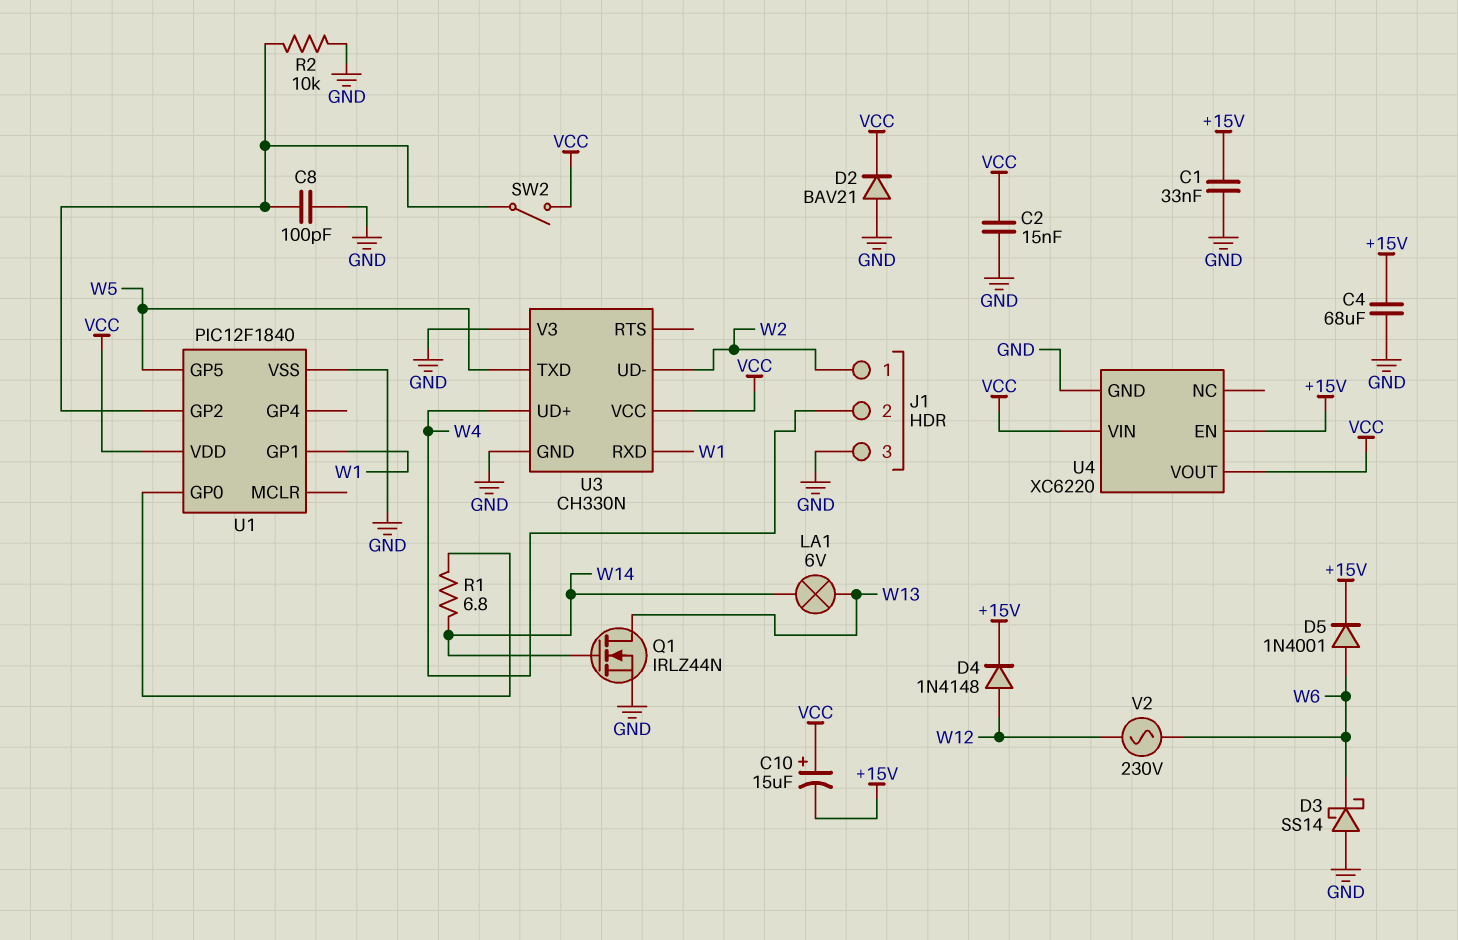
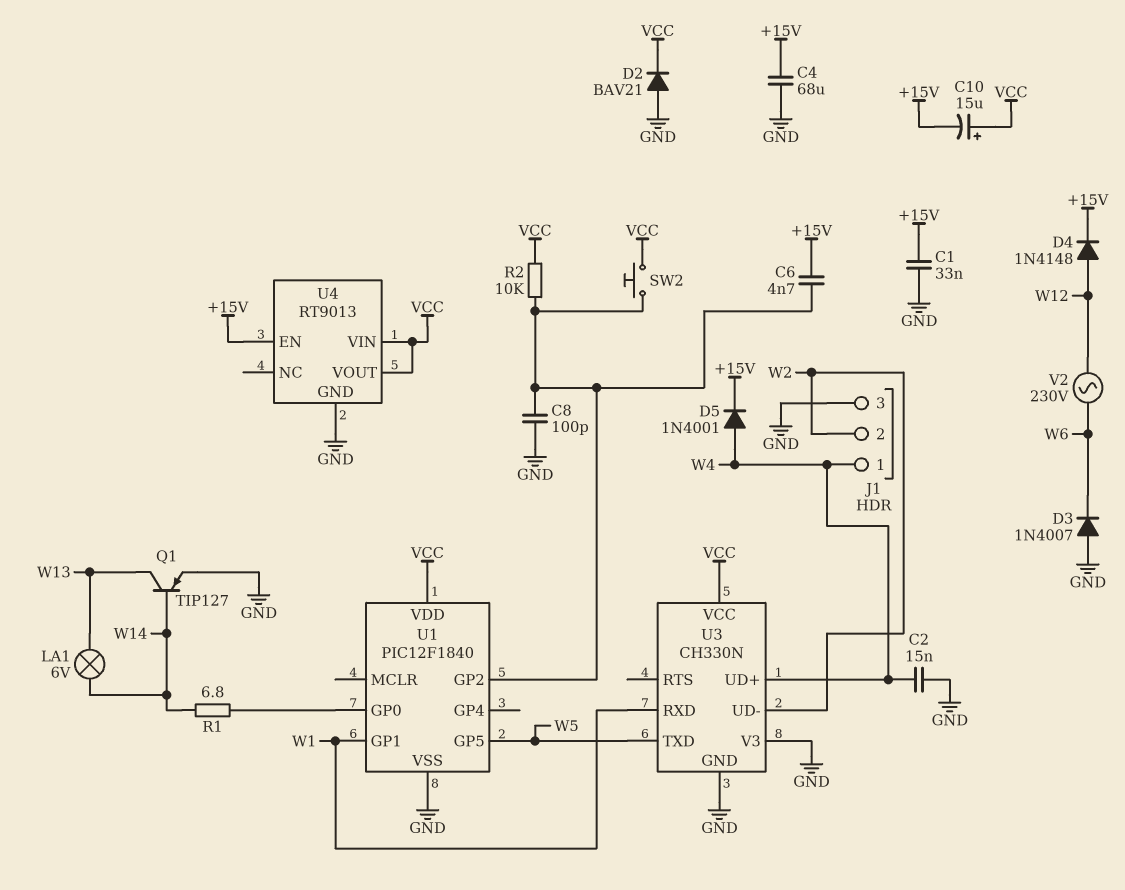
C2: 15nF (GND, VCC) -> 15nF (GND, W4)
C6: none -> 4.7nF (+15V, U1/GP2)
D3: schottky SS14 (A GND, K W6) -> diode 1N4007 (A GND, K W6)
D5: diode 1N4001 (A W6, K +15V) -> diode 1N4001 (A W4, K +15V)
J1 pin 1: W2 -> W4
J1 pin 2: W4 -> W2
Q1: NMOS IRLZ44N (G W14, D W13, S GND) -> PNP TIP127 (B W14, C W13, E GND)
R2: 10k (GND, U1/GP2) -> 10k (U1/GP2, VCC)
SW2: switch (U1/GP2, VCC) -> button (U1/GP2, VCC)
U4: XC6220 -> RT9013

